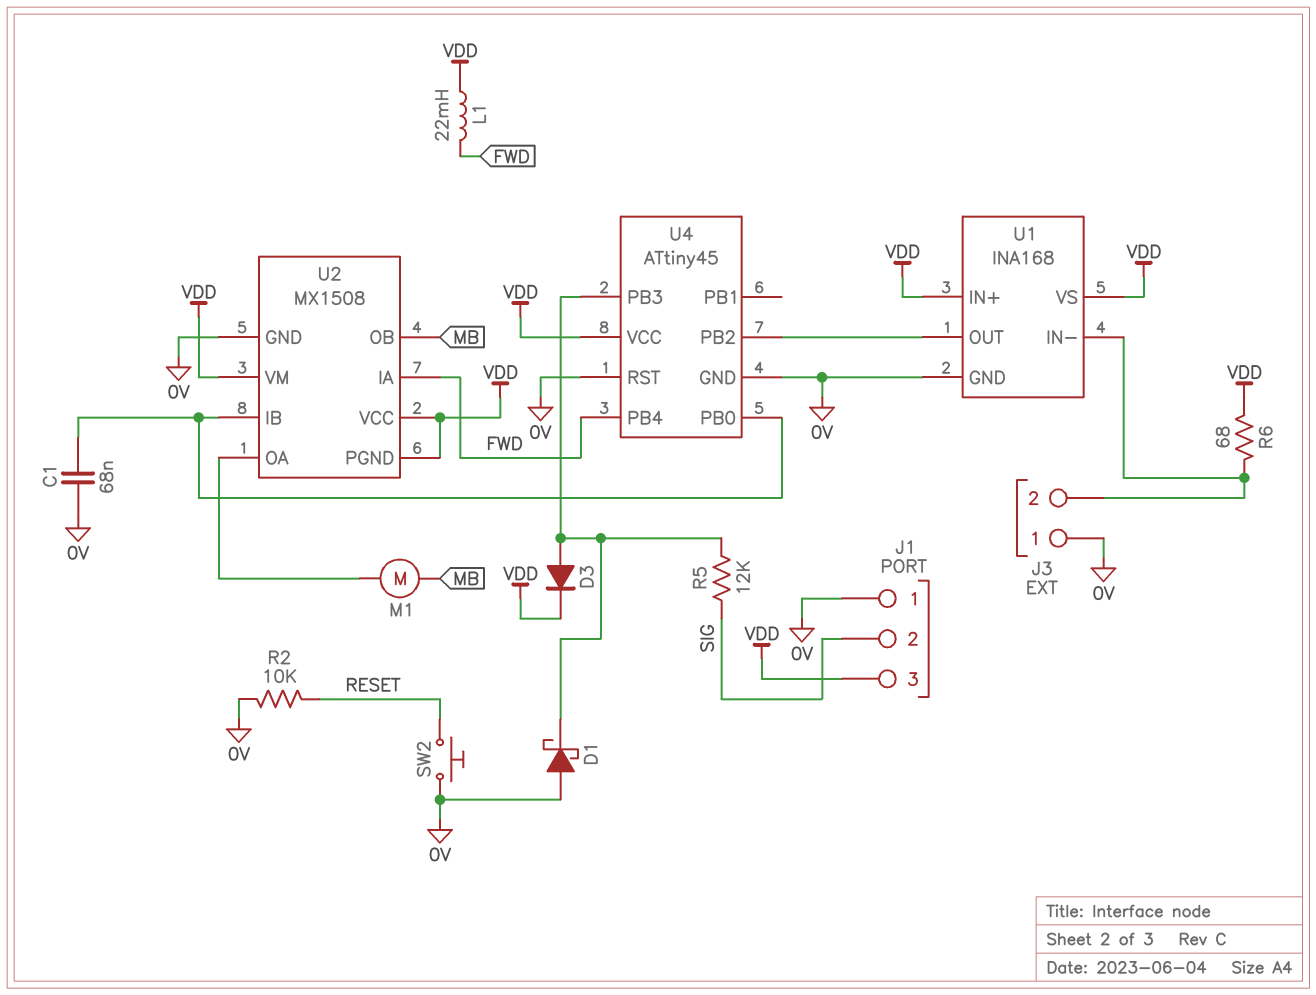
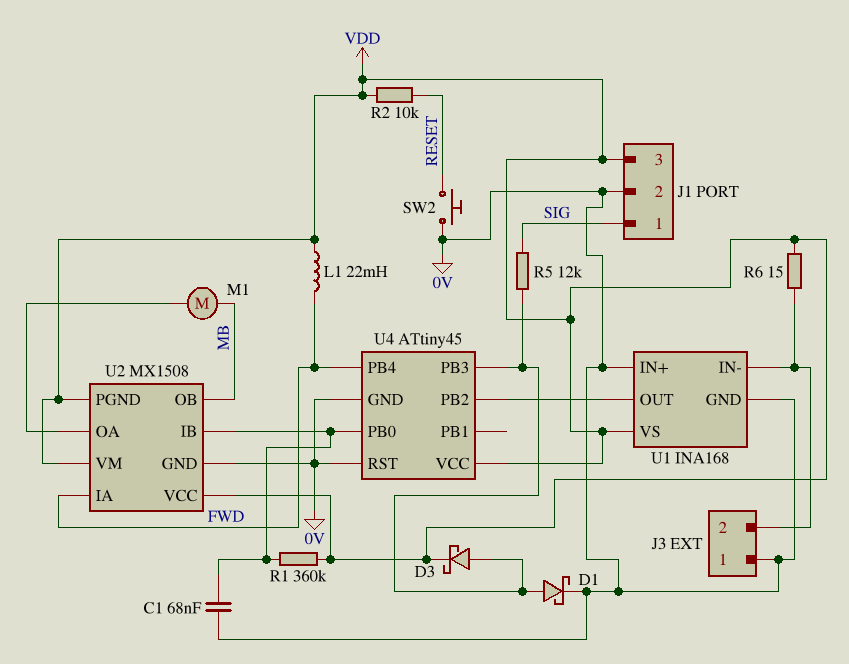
D1: schottky (A 0V, K U4/PB3) -> schottky (A U4/PB3, K 0V)
D3: diode (A U4/PB3, K VDD) -> schottky (A U4/PB3, K VDD)
J1 pin 1: 0V -> SIG
J1 pin 2: SIG -> 0V
R1: none -> 360k (U2/IB, VDD)
R2: 10k (0V, RESET) -> 10k (RESET, VDD)
R6: 68 (J3/2, VDD) -> 15 (J3/2, VDD)
U1 pin IN+: VDD -> 0V

